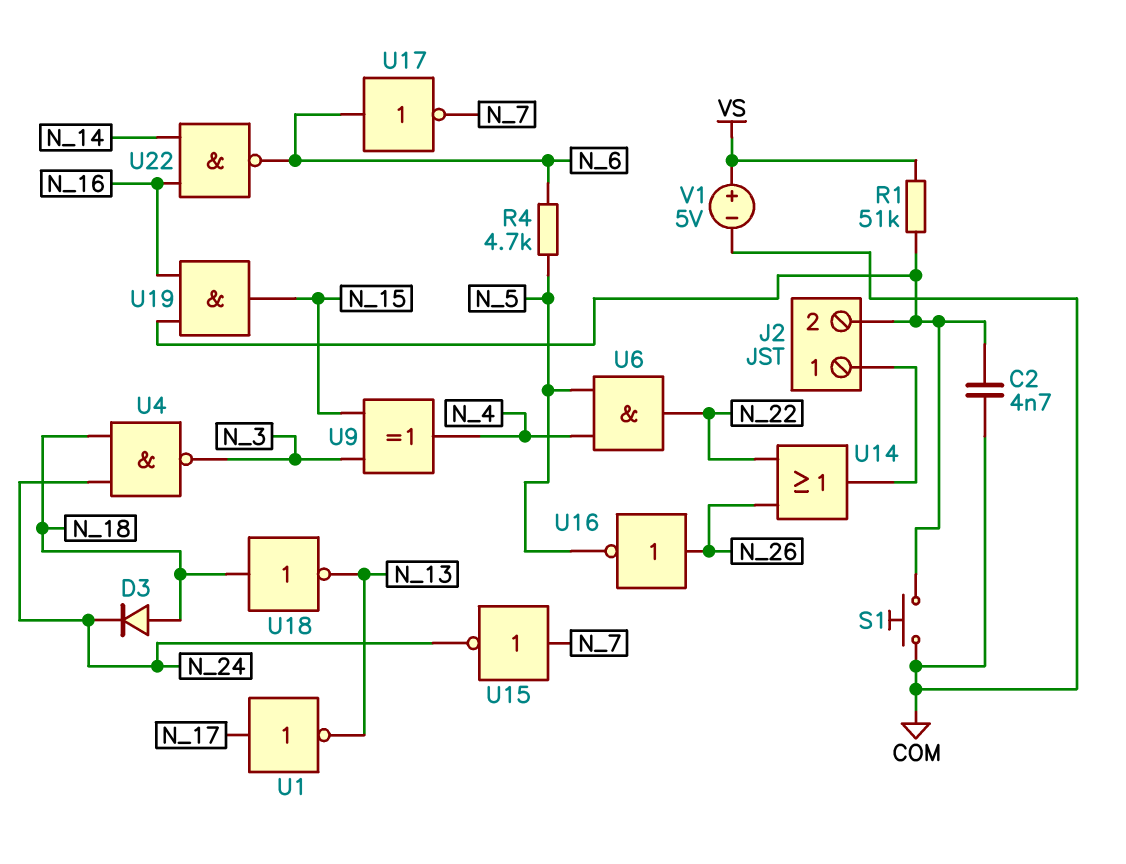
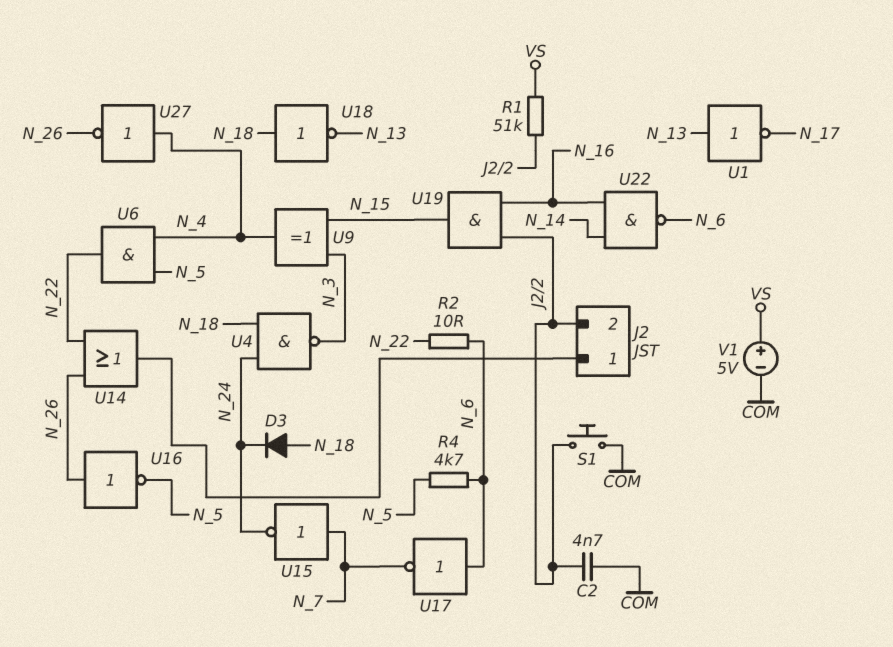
R2: none -> 10 (N_6, N_22)
U1: NOT (in N_17, out N_13) -> NOT (in N_13, out N_17)
U27: none -> NOT (in N_4, out N_26)

